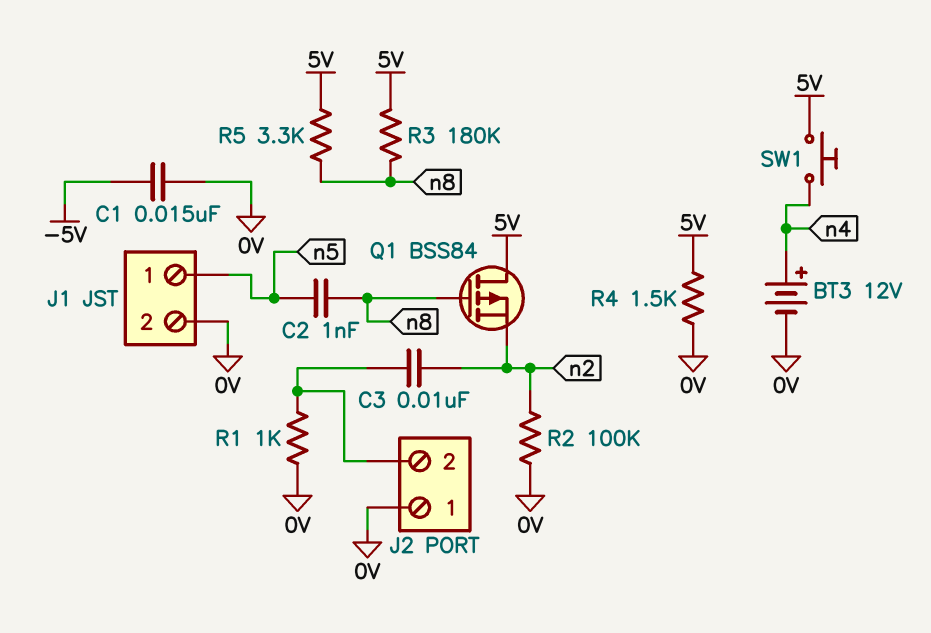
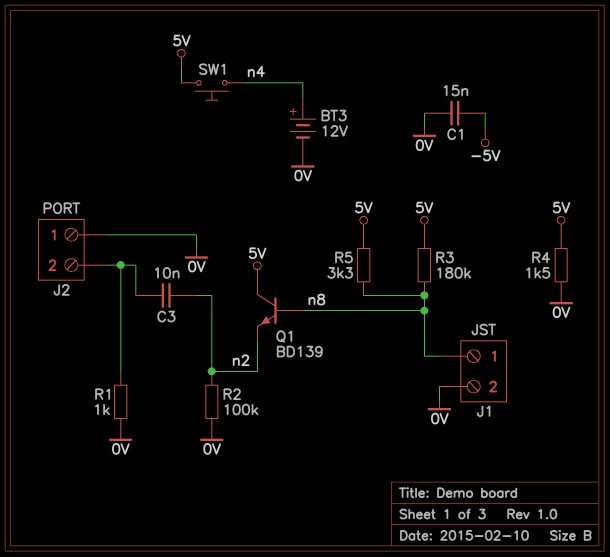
C2: 1nF (n5, n8) -> none
J1 pin 1: n5 -> n8
Q1: PMOS BSS84 (G n8, D 5V, S n2) -> NPN BD139 (B n8, C 5V, E n2)

